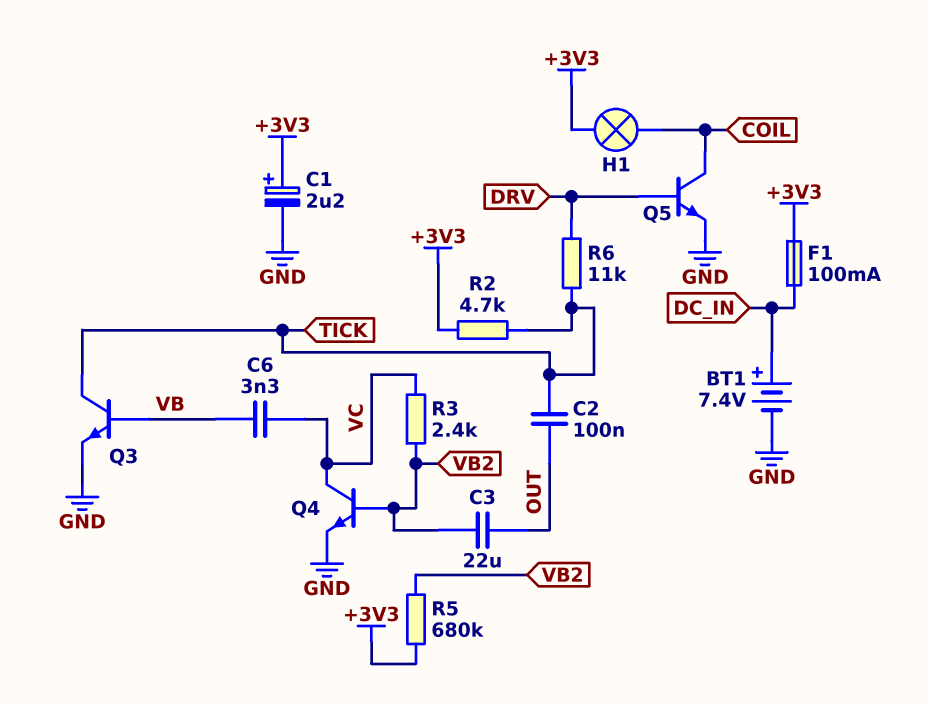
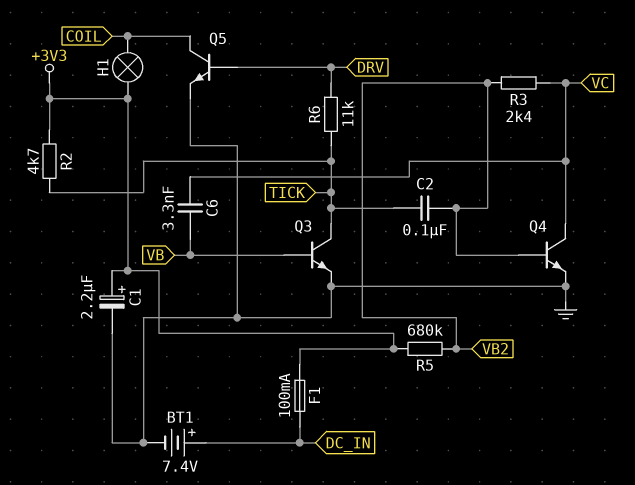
C2: 100nF (OUT, TICK) -> 100nF (TICK, VB2)
C3: 22uF (OUT, VB2) -> none

